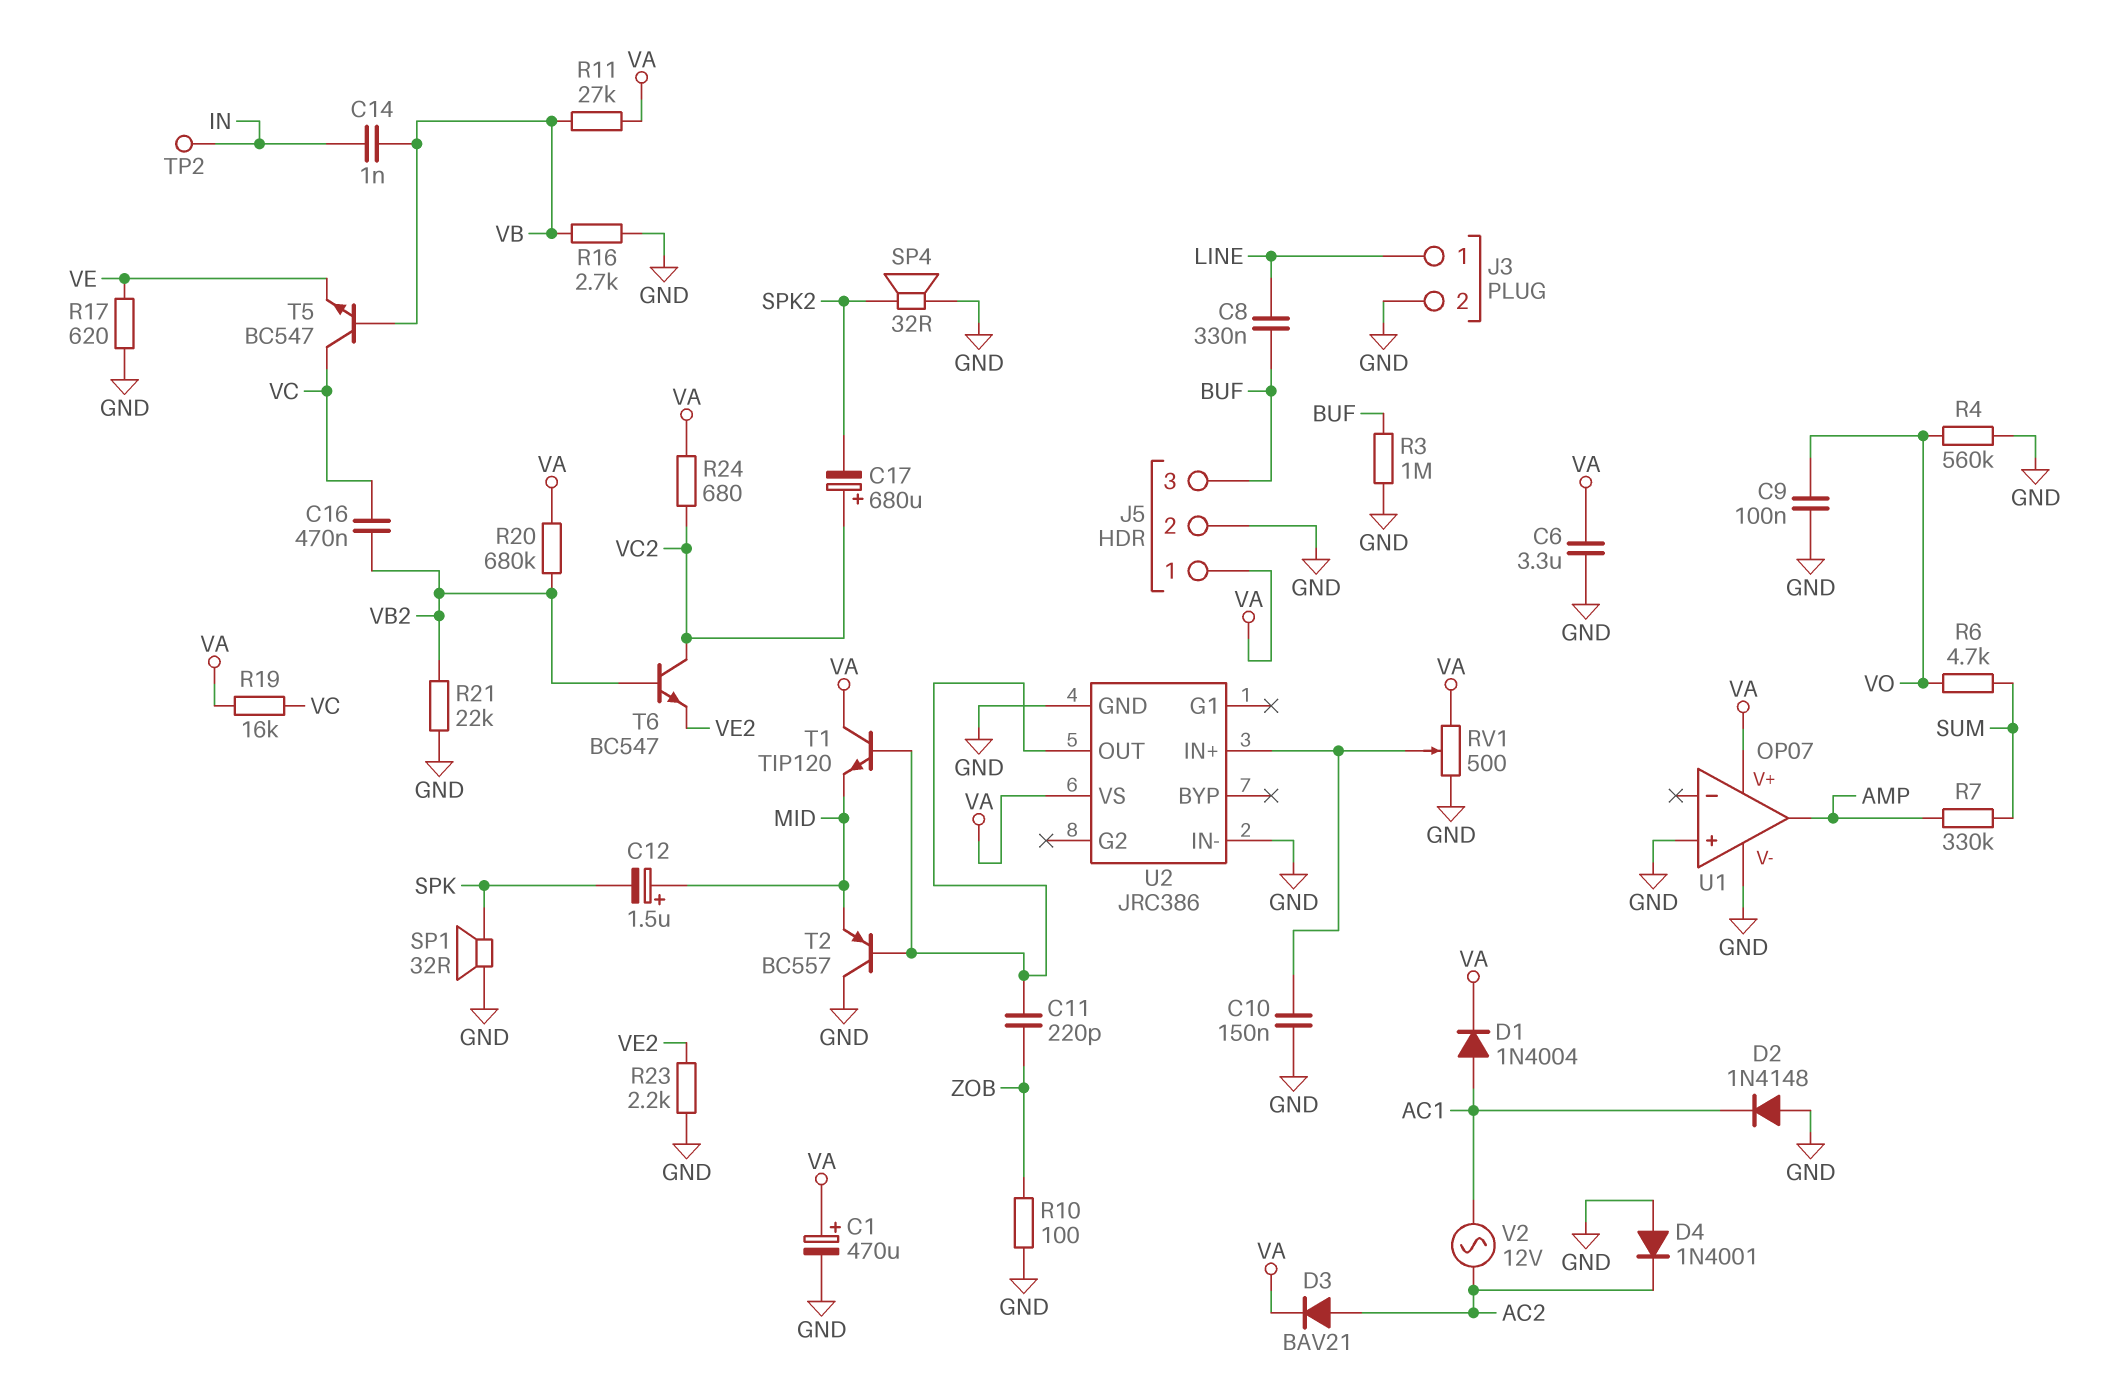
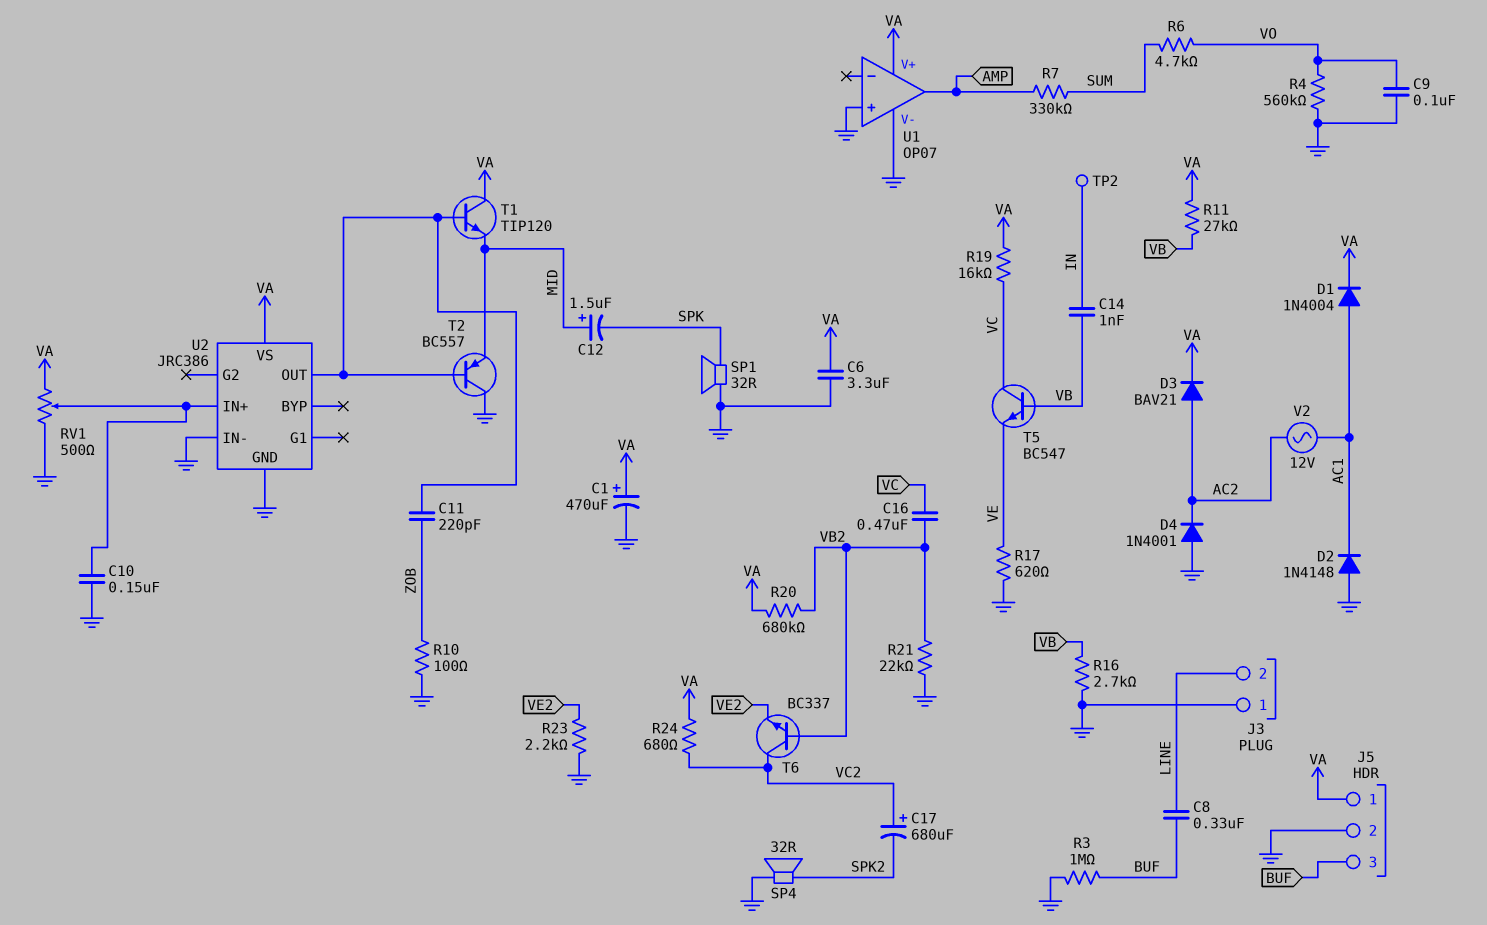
J3 pin 1: LINE -> GND
J3 pin 2: GND -> LINE
T6: NPN BC547 (B VB2, C VC2, E VE2) -> NPN BC337 (B VB2, C VC2, E VE2)

